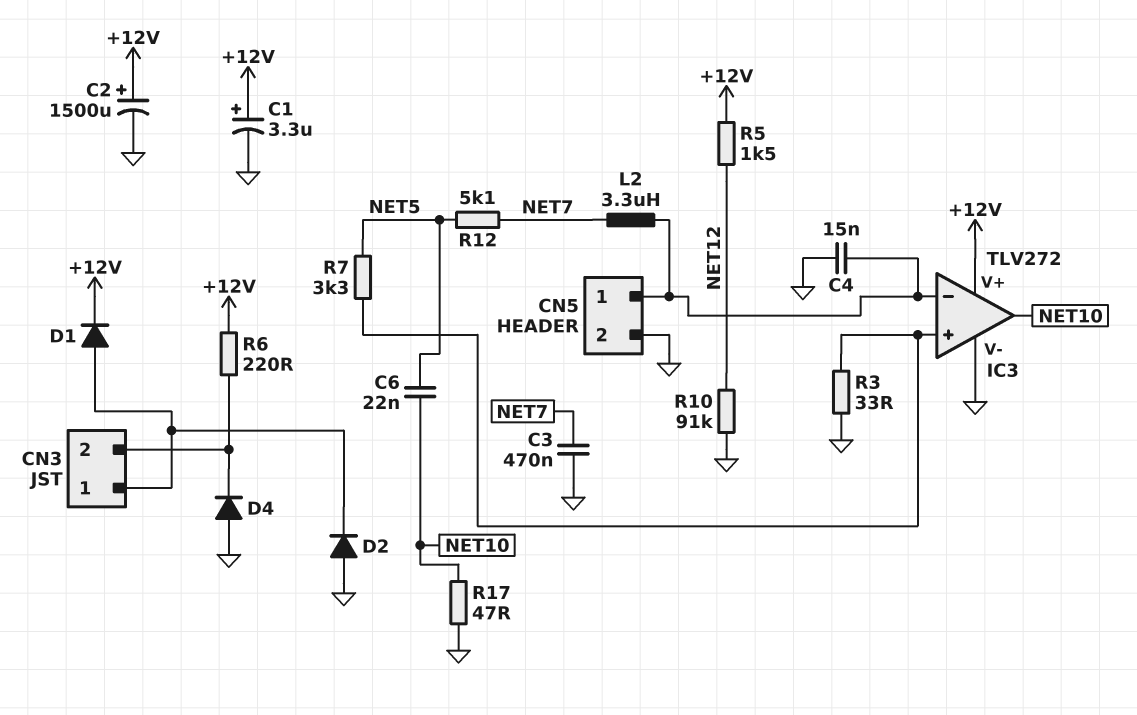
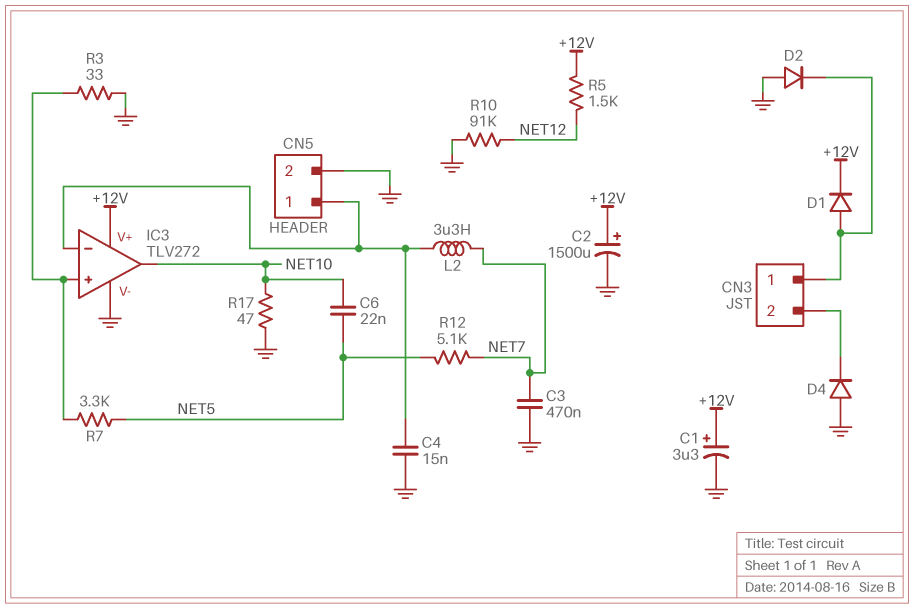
R6: 220 (+12V, CN3/2) -> none

